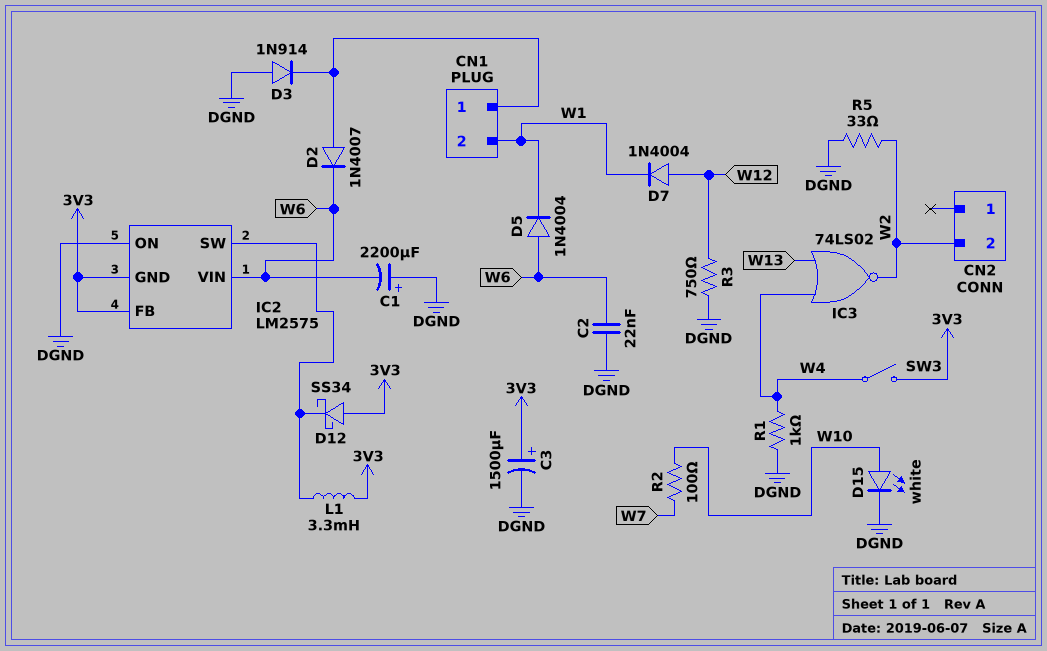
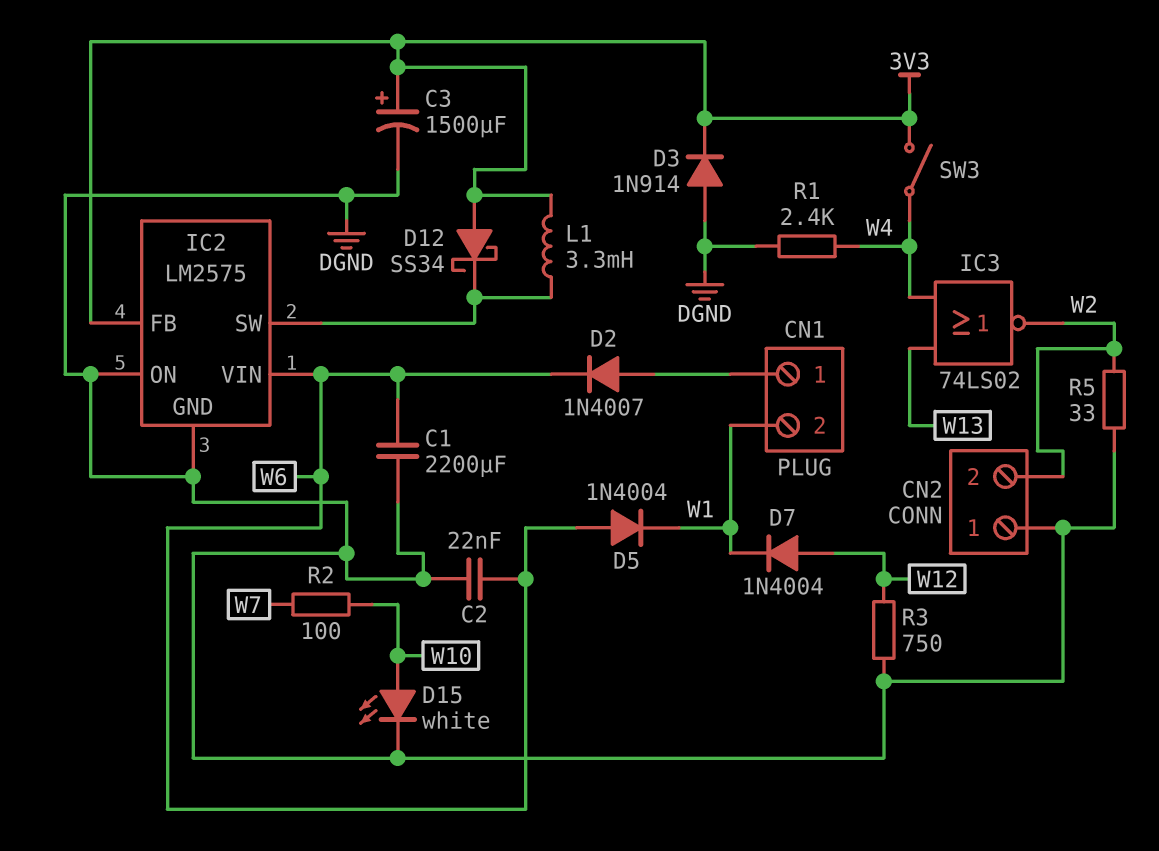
C1: 2200uF (plus DGND, minus W6) -> 2200uF (DGND, W6)
CN2 pin 1: none -> DGND
D3: diode 1N914 (A DGND, K CN1/1) -> diode 1N914 (A DGND, K 3V3)
IC2 pin GND: 3V3 -> DGND
R1: 1k (DGND, W4) -> 2.4k (DGND, W4)

